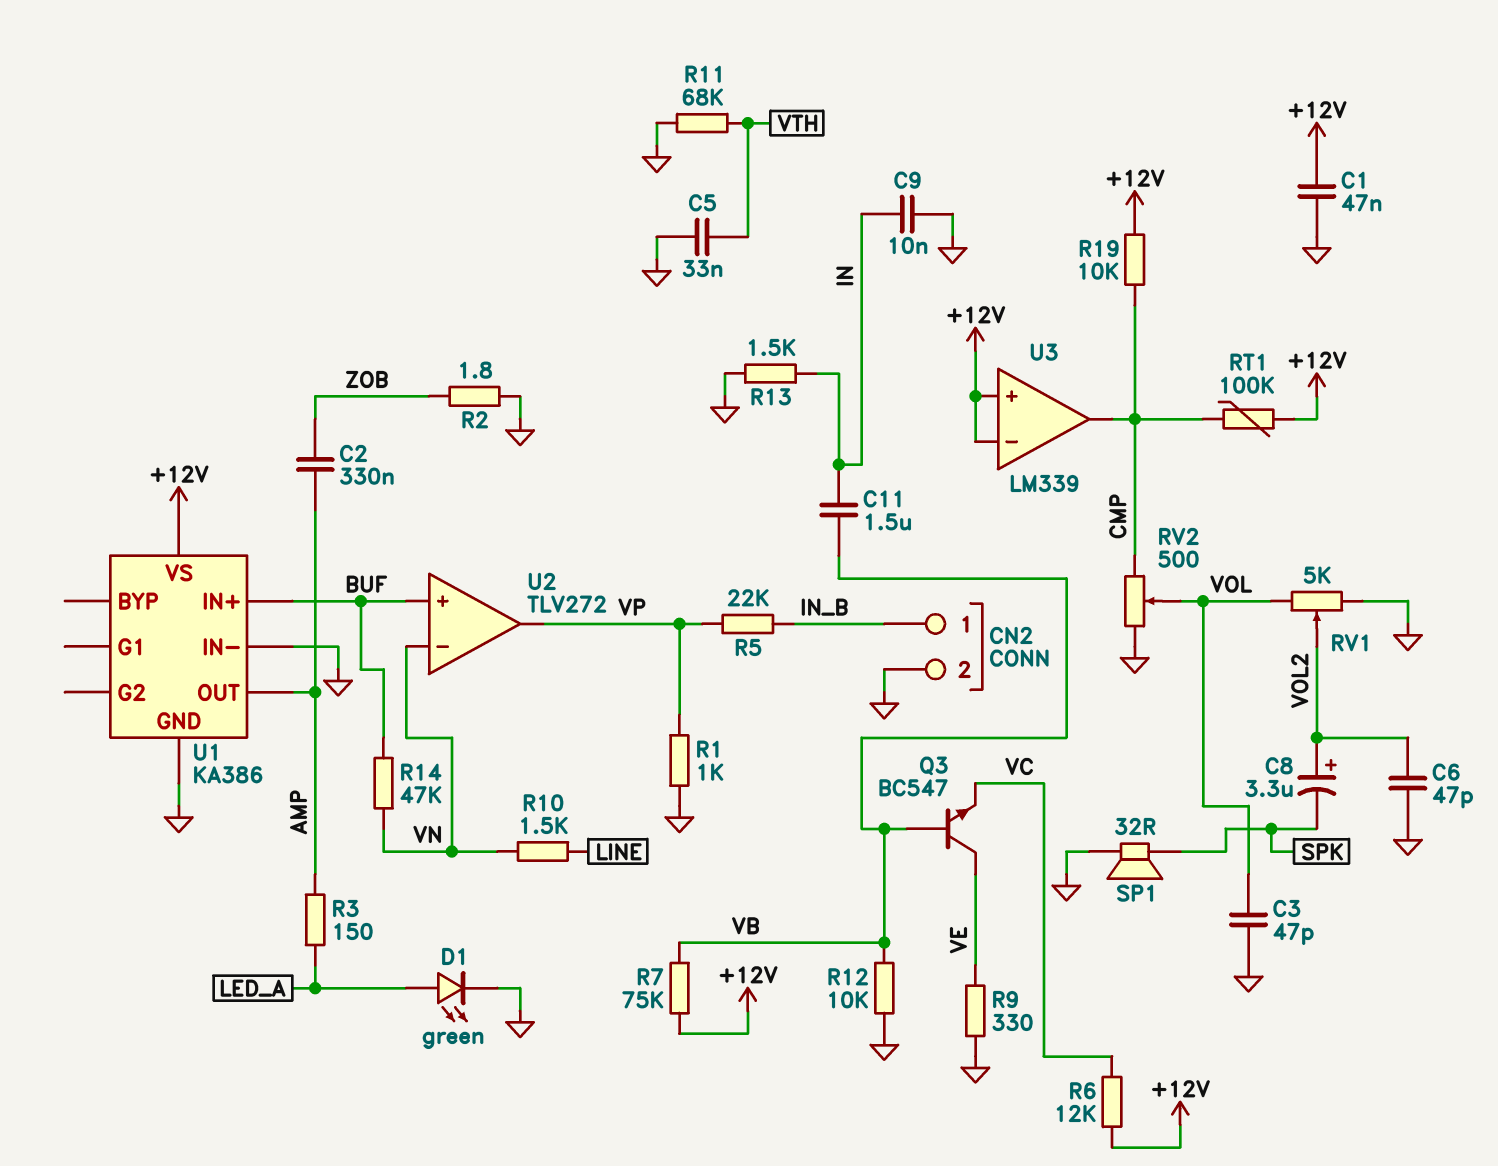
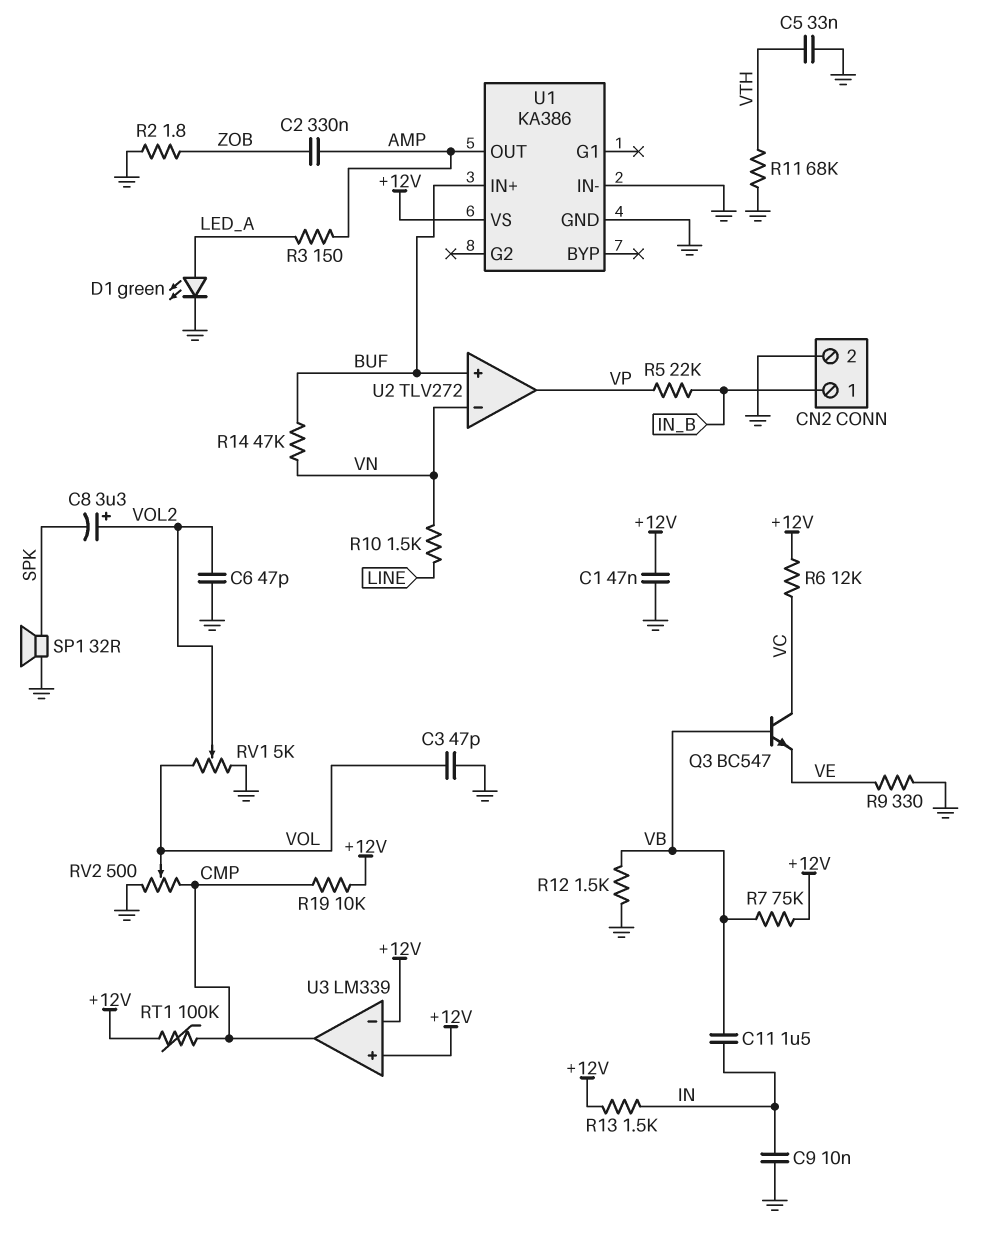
Q3: NPN BC547 (B VB, C VE, E VC) -> NPN BC547 (B VB, C VC, E VE)
R1: 1k (GND, VP) -> none
R12: 10k (GND, VB) -> 1.5k (GND, VB)
R13: 1.5k (GND, IN) -> 1.5k (+12V, IN)

